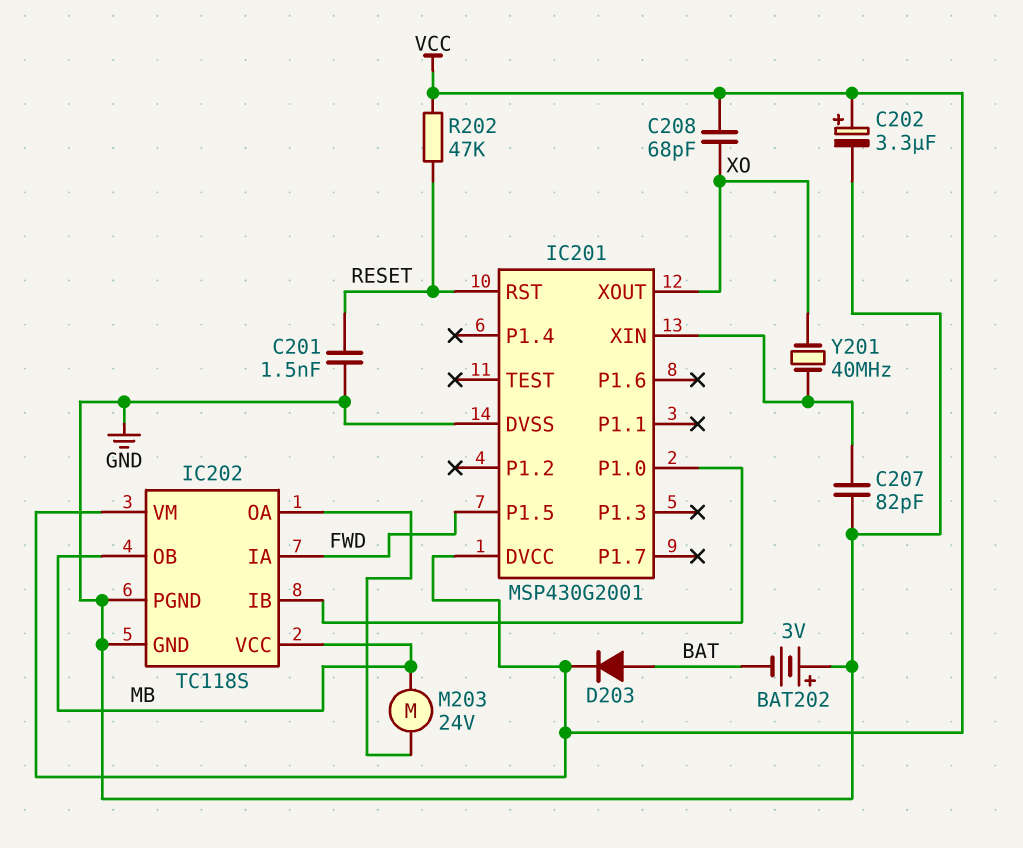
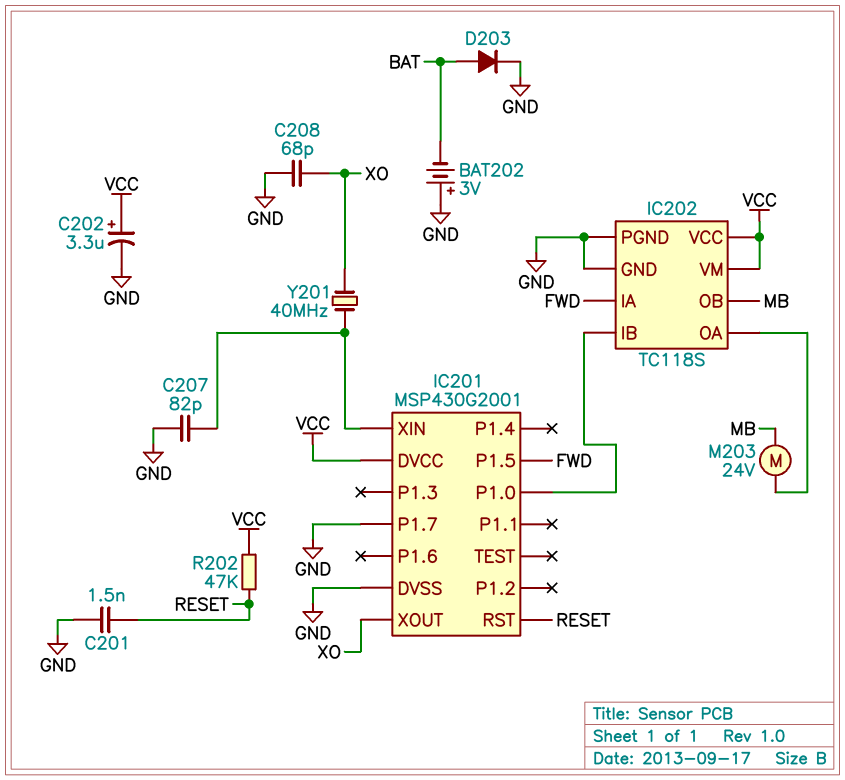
C208: 68pF (VCC, XO) -> 68pF (GND, XO)
D203: diode (A BAT, K VCC) -> diode (A BAT, K GND)
IC201 pin P1.7: none -> GND
IC202 pin VCC: MB -> VCC

